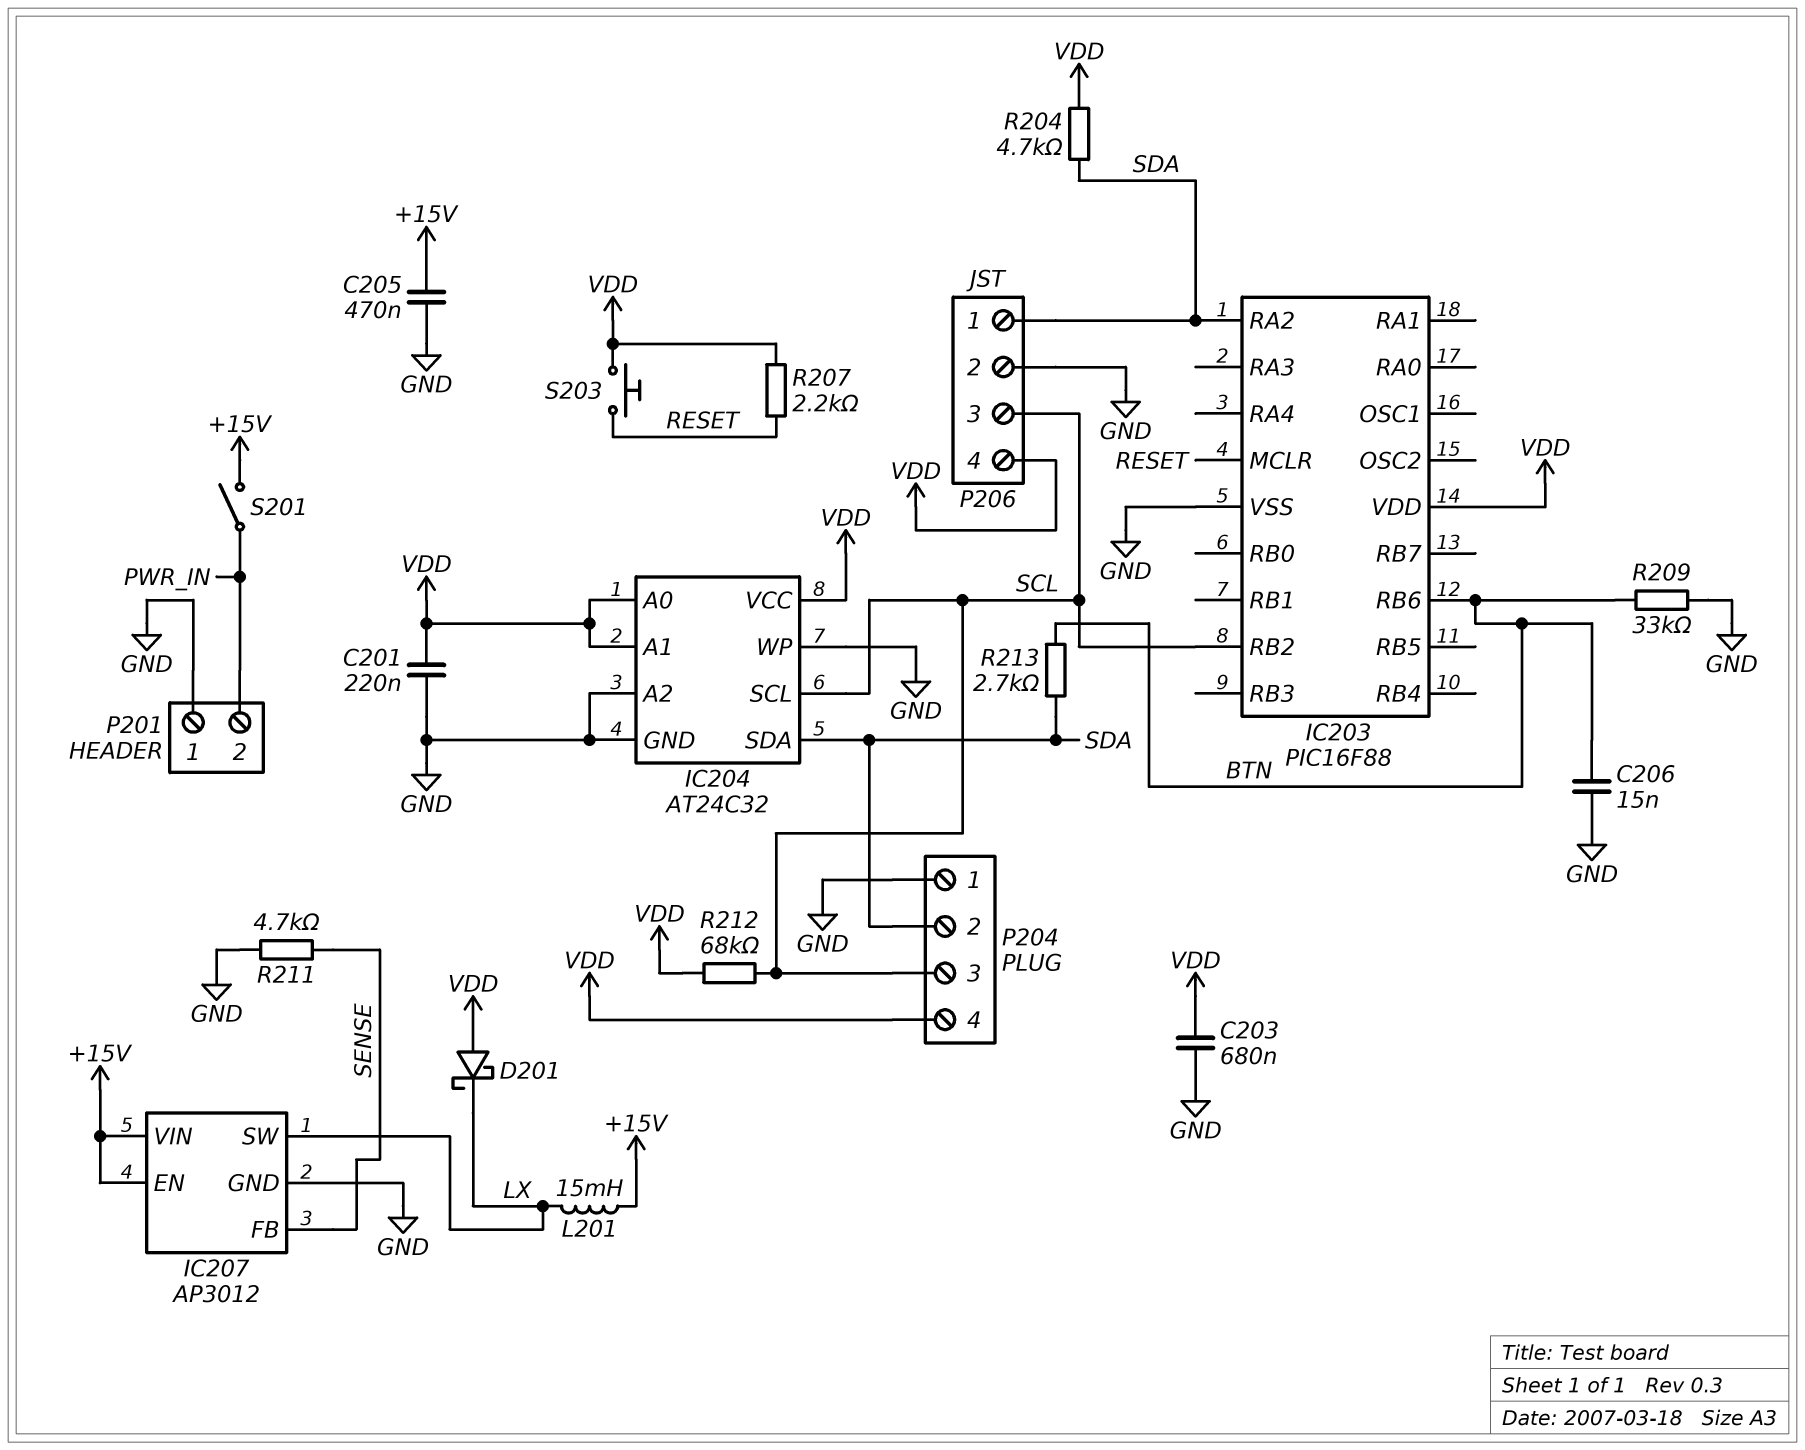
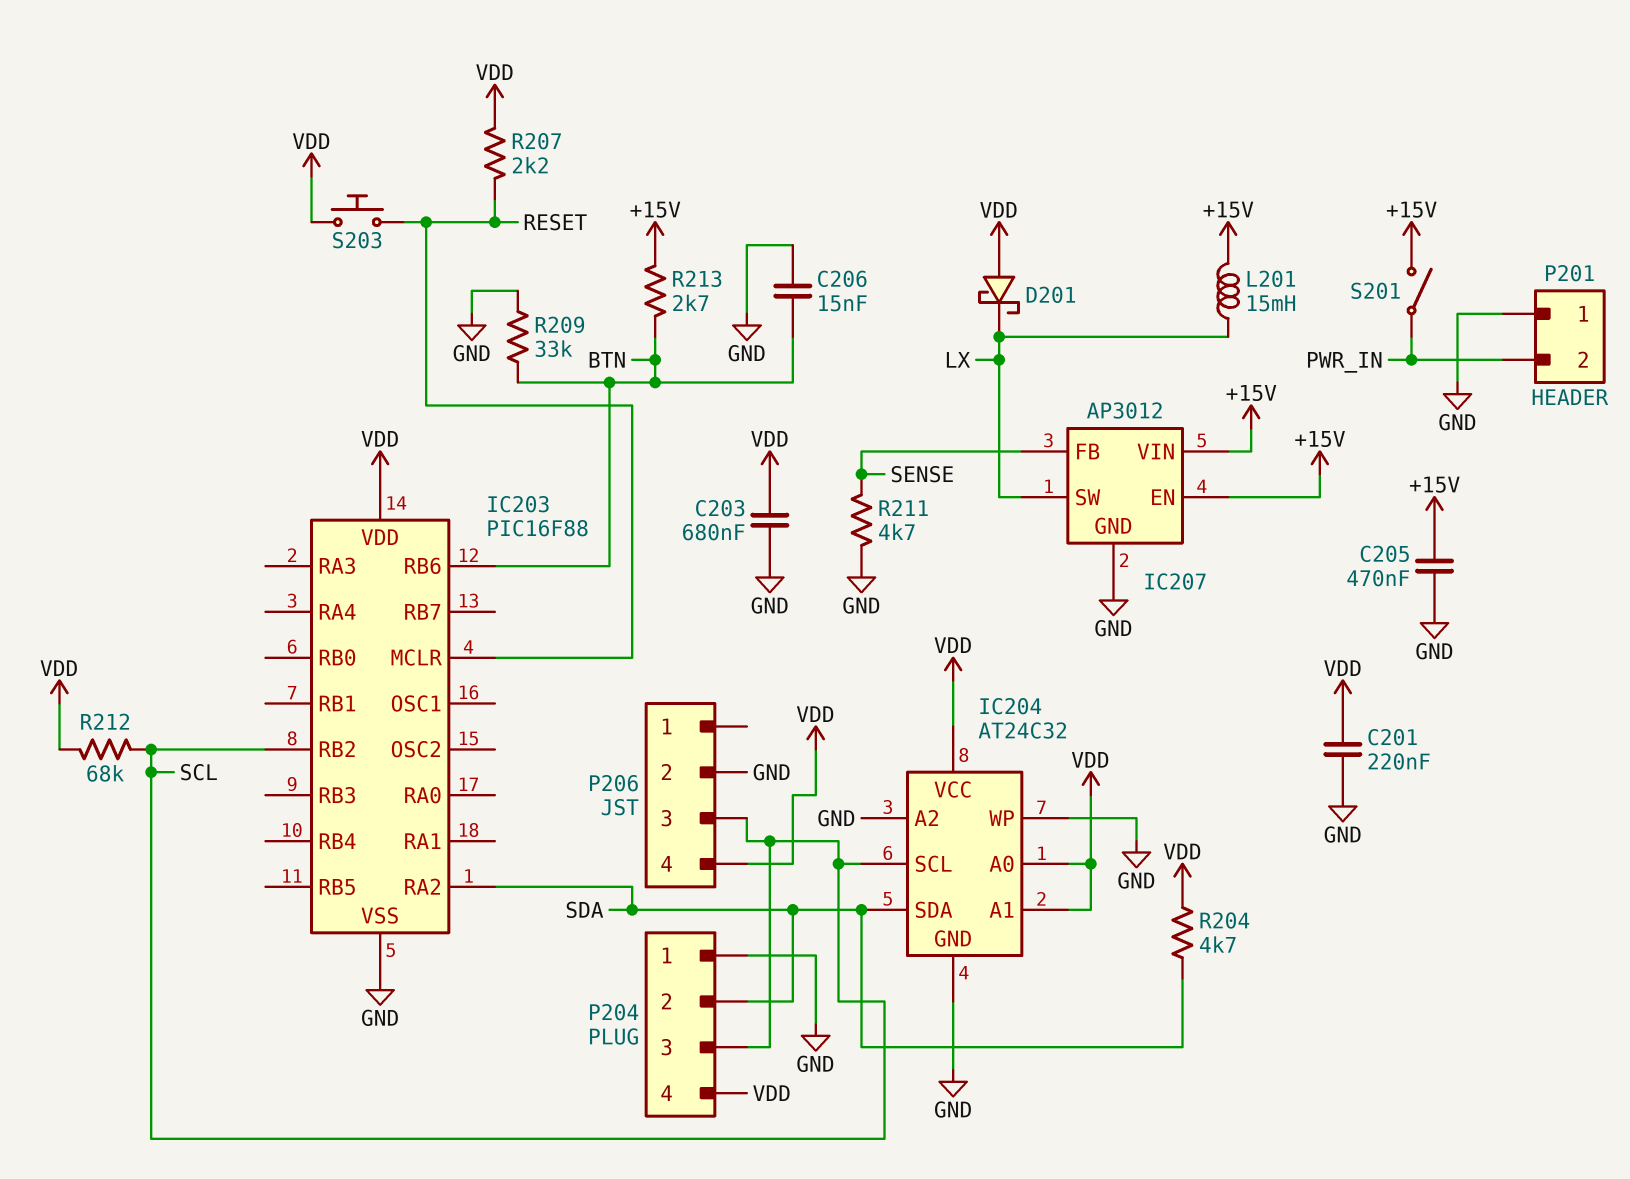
P206 pin 1: SDA -> none
R213: 2.7k (BTN, SDA) -> 2.7k (+15V, BTN)

